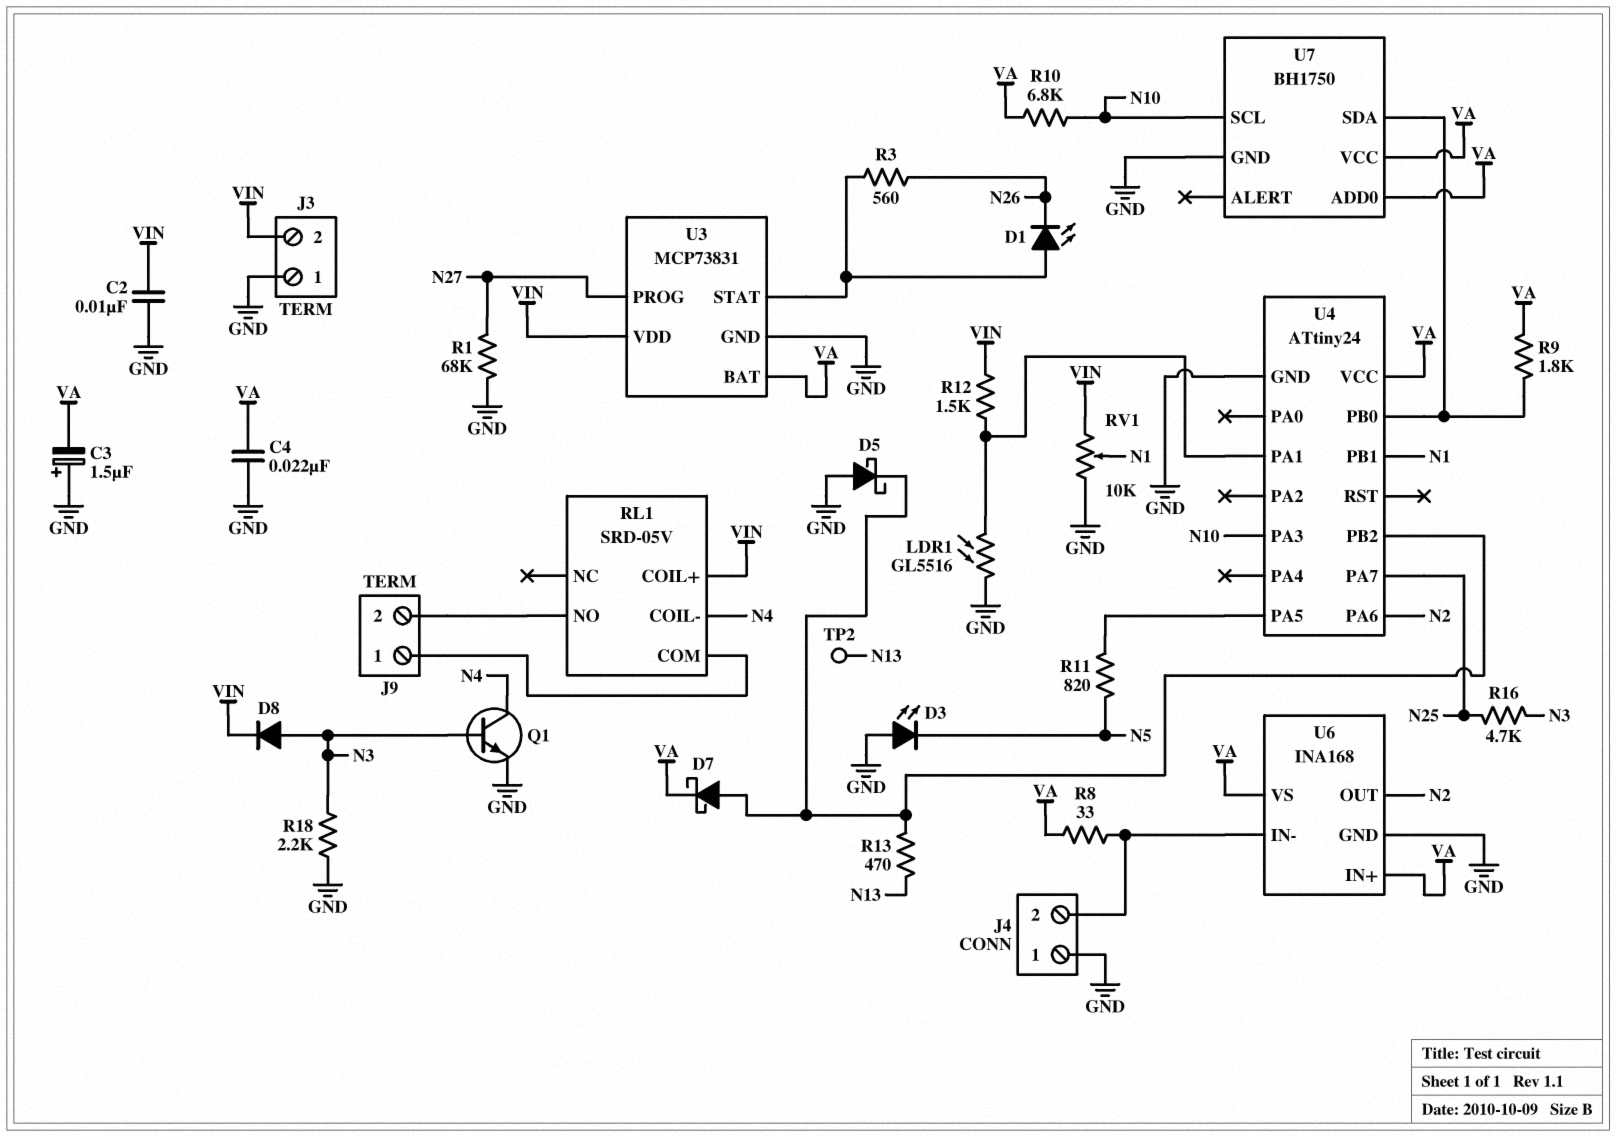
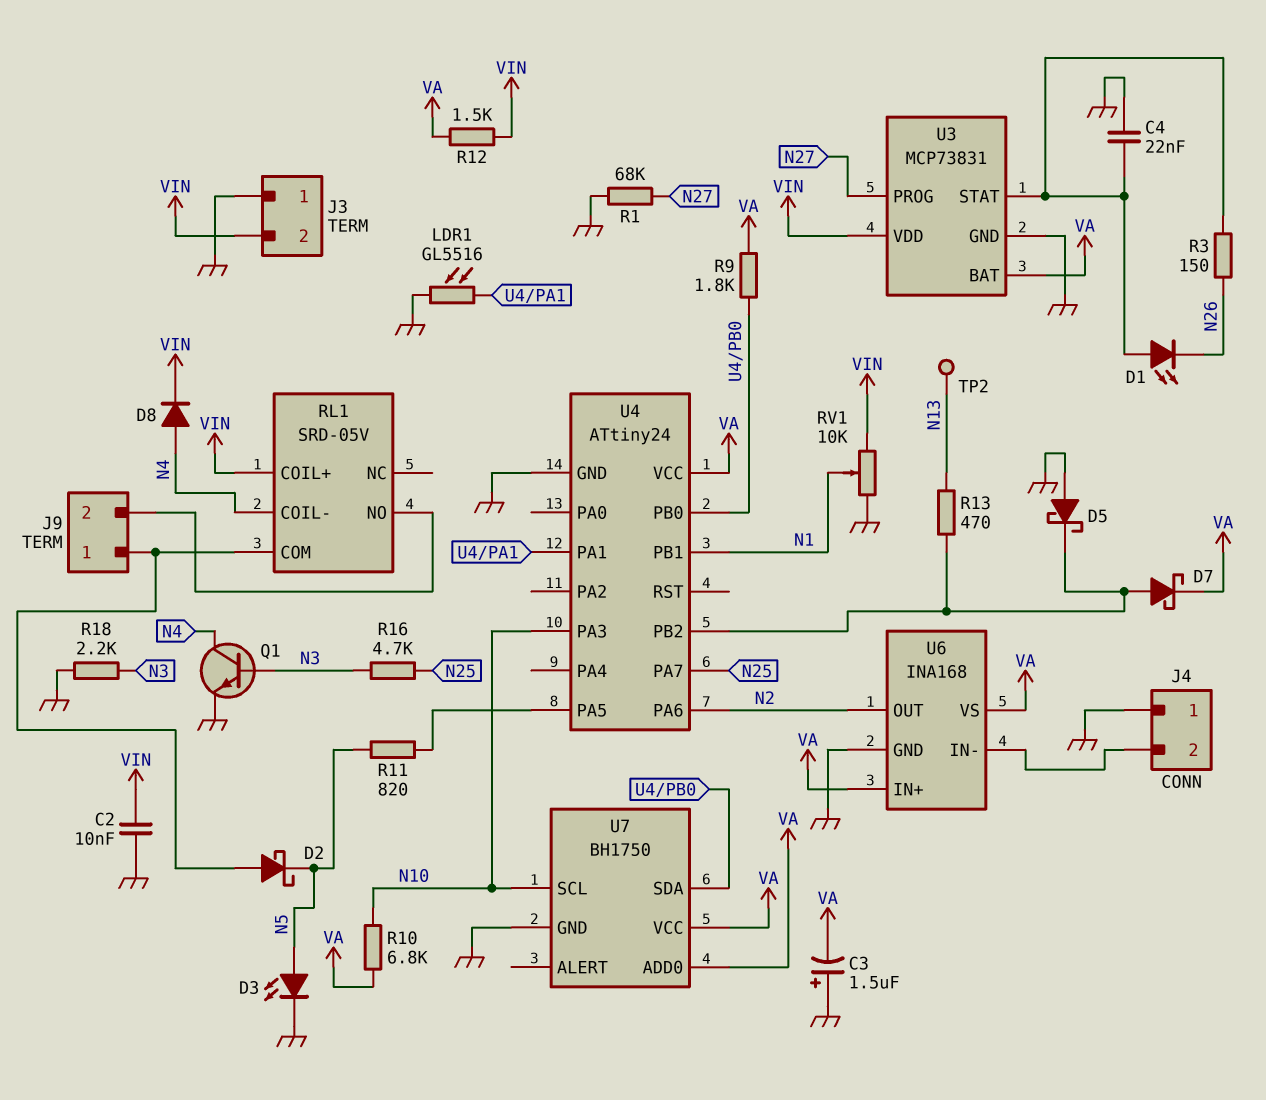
C4: 22nF (GND, VA) -> 22nF (GND, U3/STAT)
D2: none -> schottky (A J9/1, K N5)
D3: LED (A GND, K N5) -> LED (A N5, K GND)
D8: diode (A N3, K VIN) -> diode (A N4, K VIN)
R3: 560 (N26, U3/STAT) -> 150 (N26, U3/STAT)
R8: 33 (J4/2, VA) -> none
R12: 1.5k (U4/PA1, VIN) -> 1.5k (VA, VIN)

